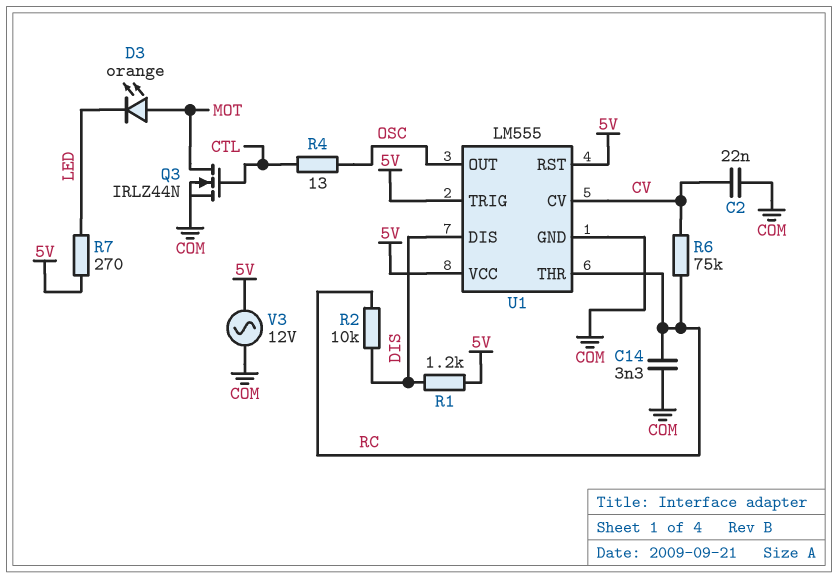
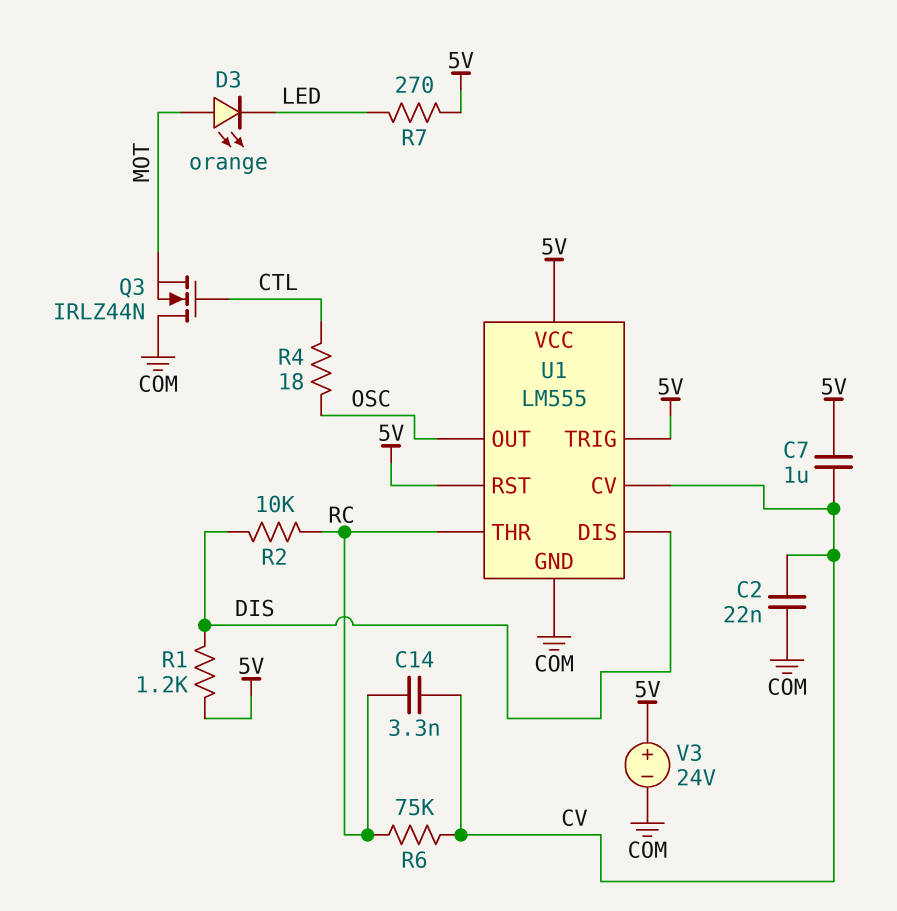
C7: none -> 1uF (5V, CV)
C14: 3.3nF (COM, RC) -> 3.3nF (CV, RC)
Q3: NMOS IRLZ44N (G CTL, D MOT, S COM) -> NMOS IRLZ44N (G CTL, D COM, S MOT)
R4: 13 (CTL, OSC) -> 18 (CTL, OSC)
V3: AC 12V (5V, COM) -> 24V (plus 5V, minus COM)

